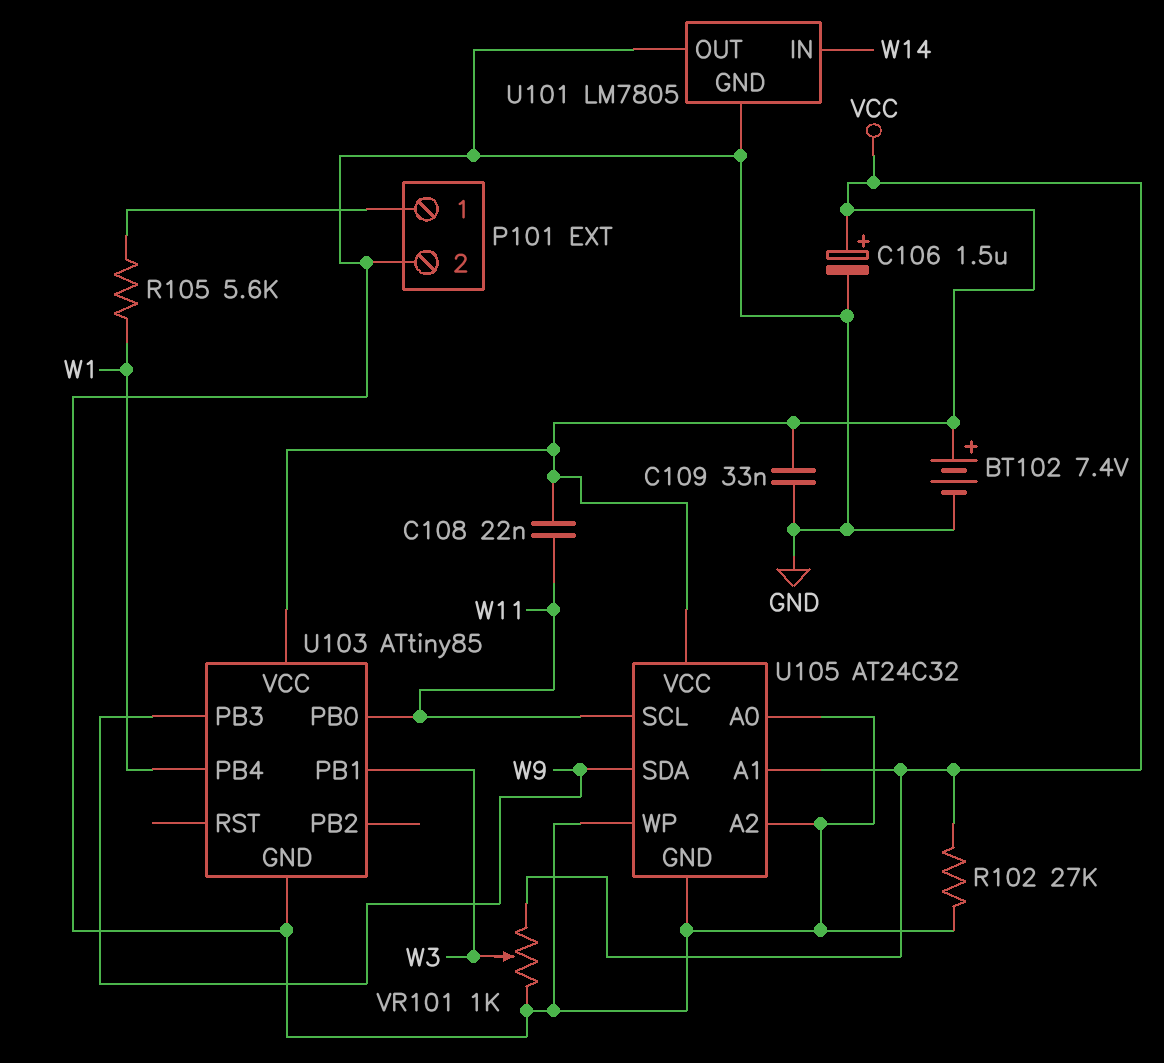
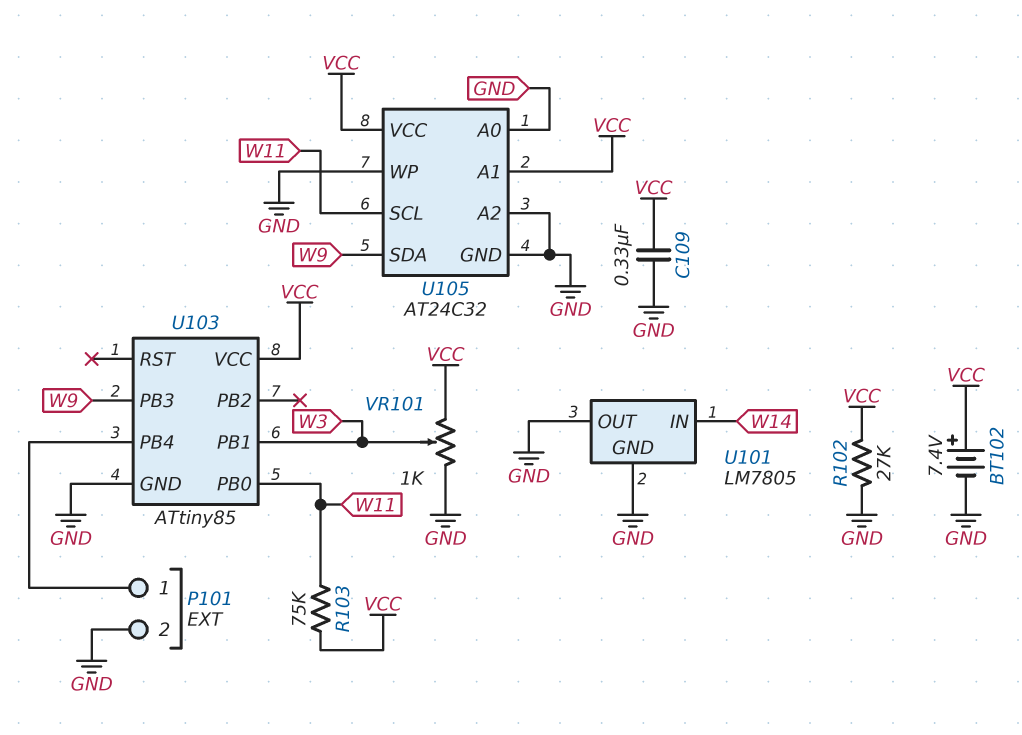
C106: 1.5uF (plus VCC, minus GND) -> none
C108: 22nF (VCC, W11) -> none
C109: 33nF (GND, VCC) -> 330nF (GND, VCC)
R103: none -> 75k (VCC, W11)
R105: 5.6k (P101/1, W1) -> none
U103 pin PB4: W1 -> P101/1

